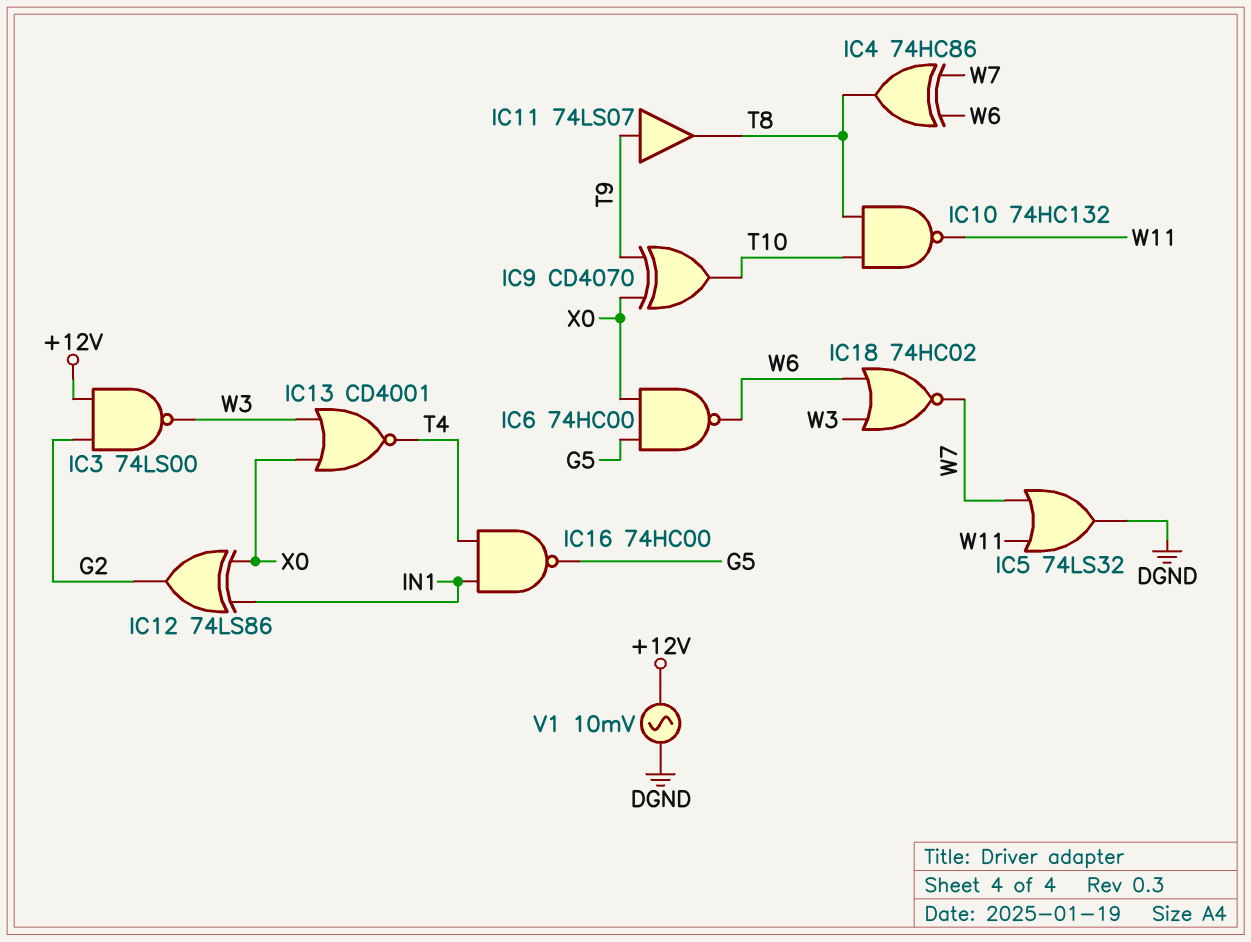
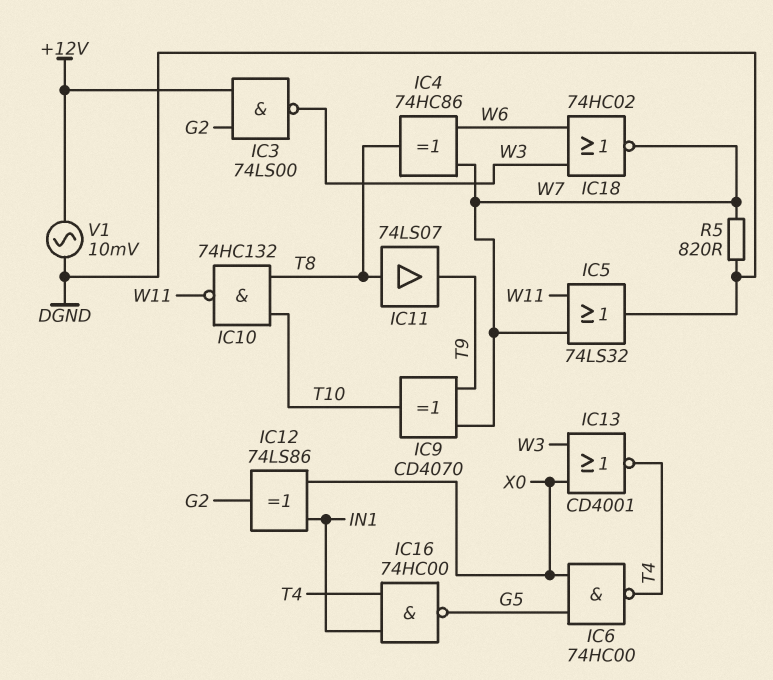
IC6: NAND 74HC00 (in G5, in X0, out W6) -> NAND 74HC00 (in G5, in X0, out T4)
IC9: XOR CD4070 (in T9, in X0, out T10) -> XOR CD4070 (in T9, in W7, out T10)
IC11: buffer 74LS07 (in T9, out T8) -> buffer 74LS07 (in T8, out T9)
R5: none -> 820 (DGND, W7)

